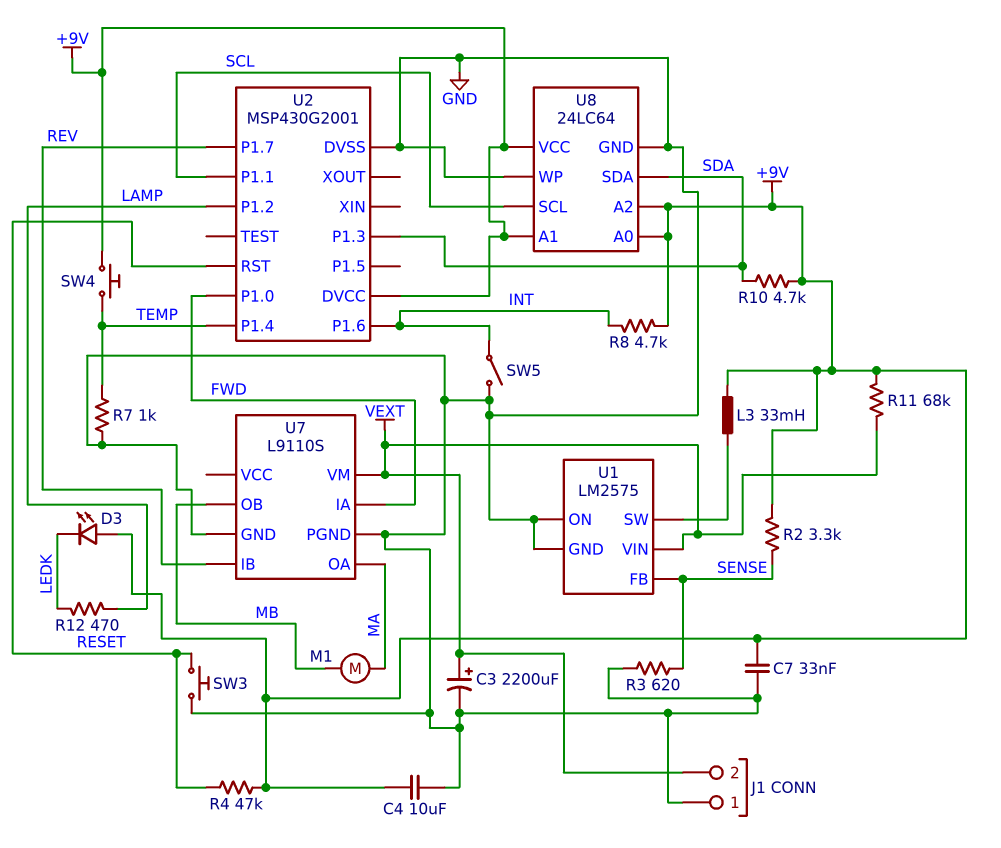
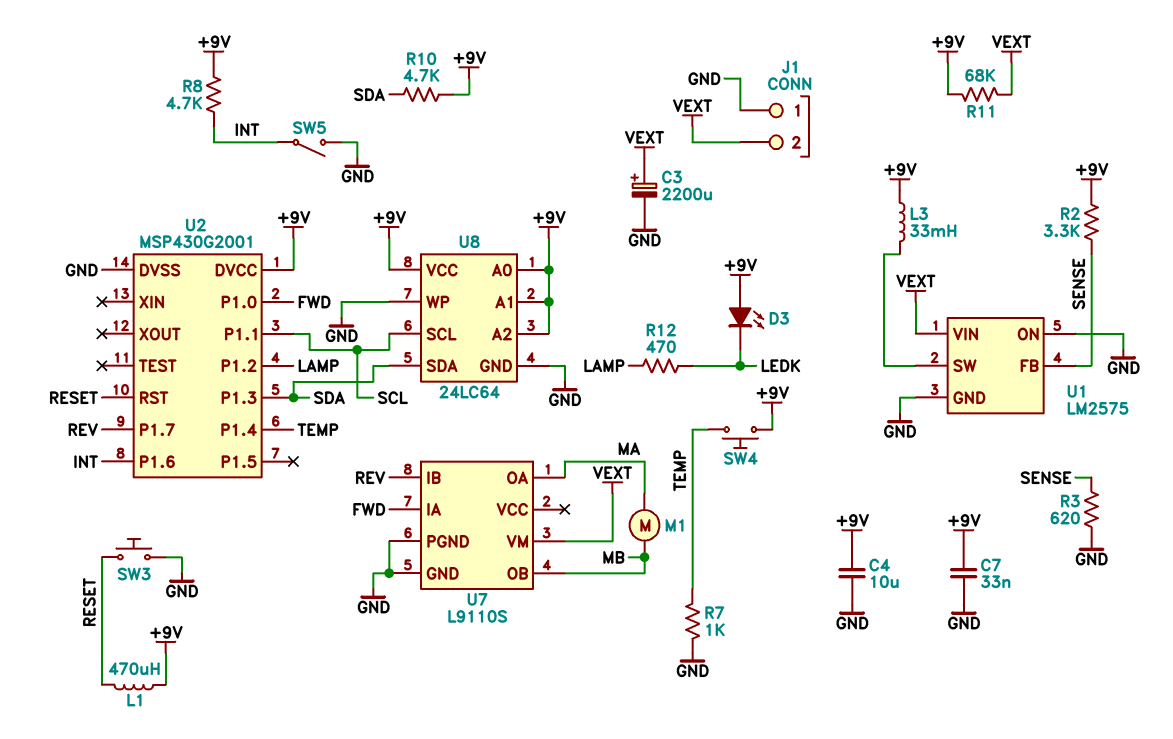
L1: none -> 470uH (+9V, RESET)
R4: 47k (+9V, RESET) -> none

